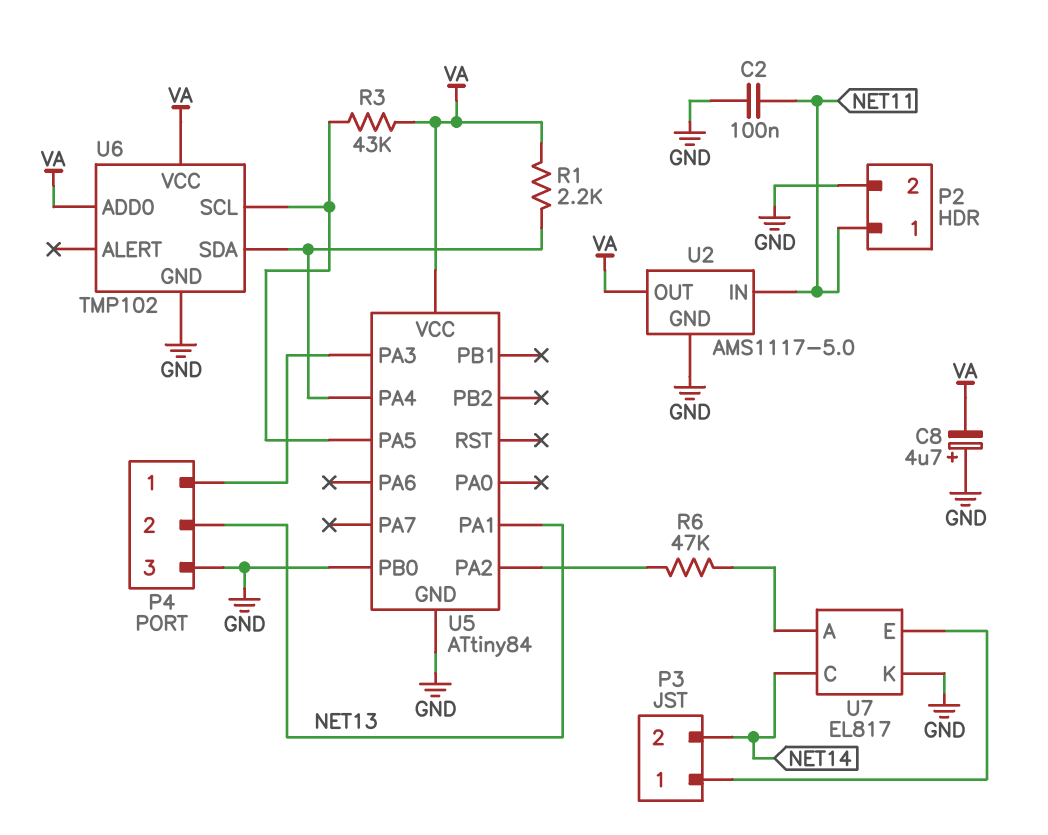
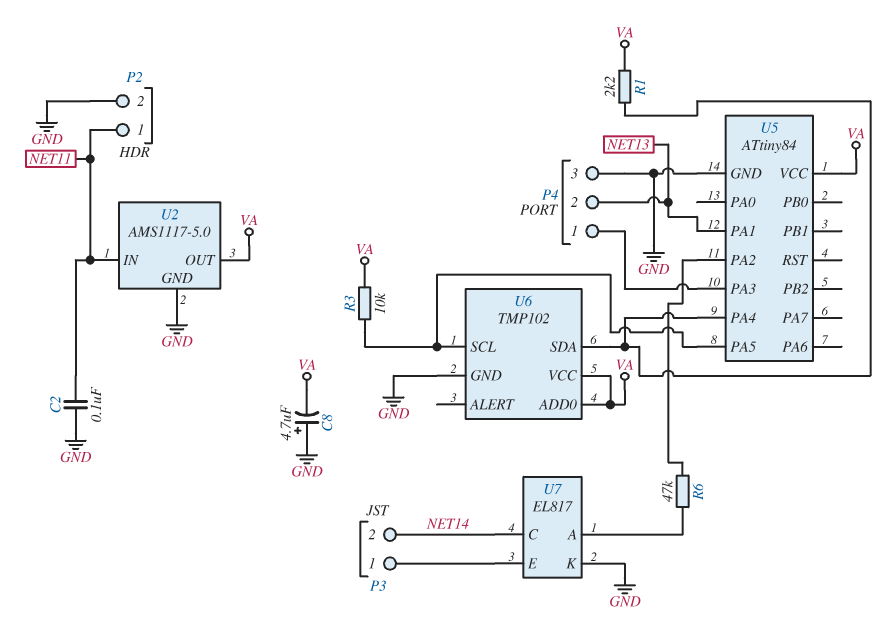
R3: 43k (U5/PA5, VA) -> 10k (U5/PA5, VA)
U5 pin PB0: GND -> none

